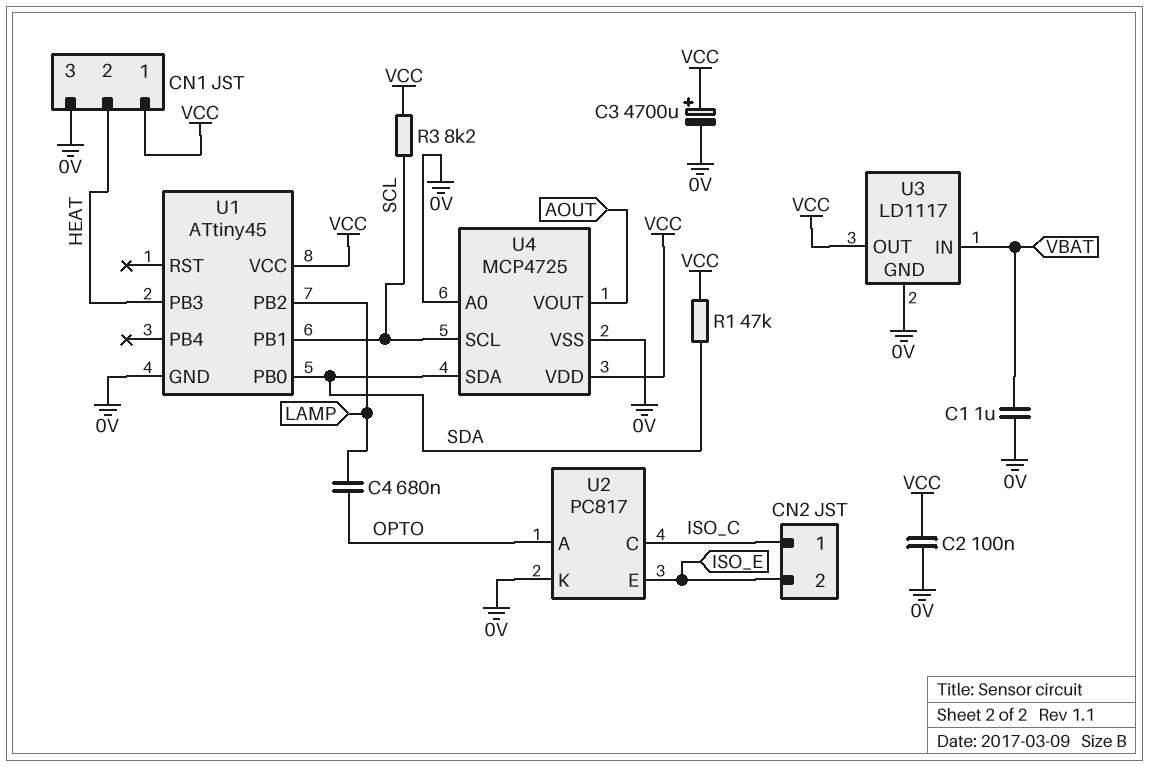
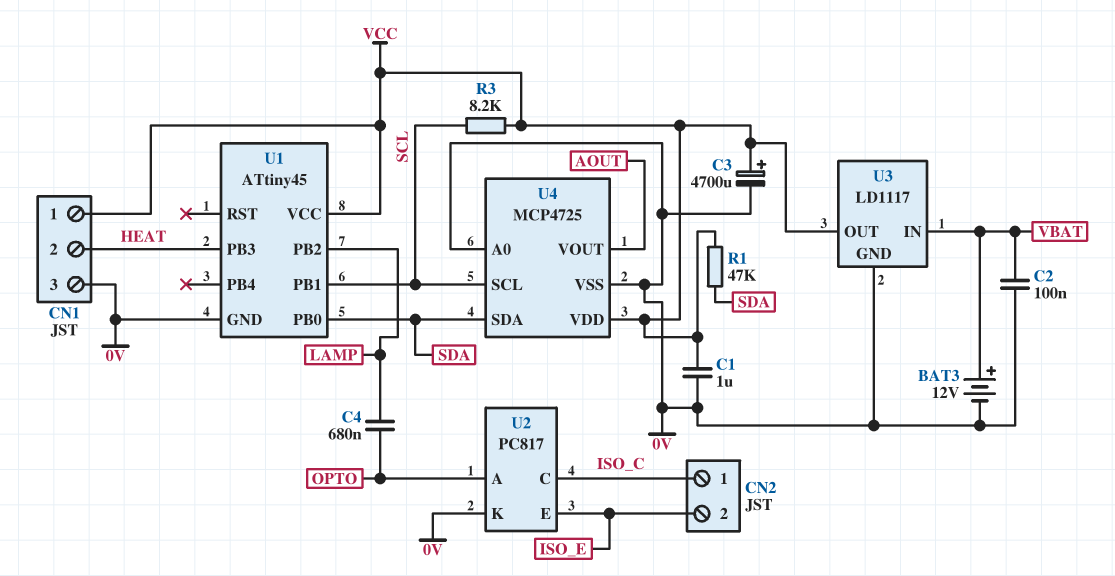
BAT3: none -> 12V (plus VBAT, minus 0V)
C1: 1uF (0V, VBAT) -> 1uF (0V, VCC)
C2: 100nF (0V, VCC) -> 100nF (0V, VBAT)

